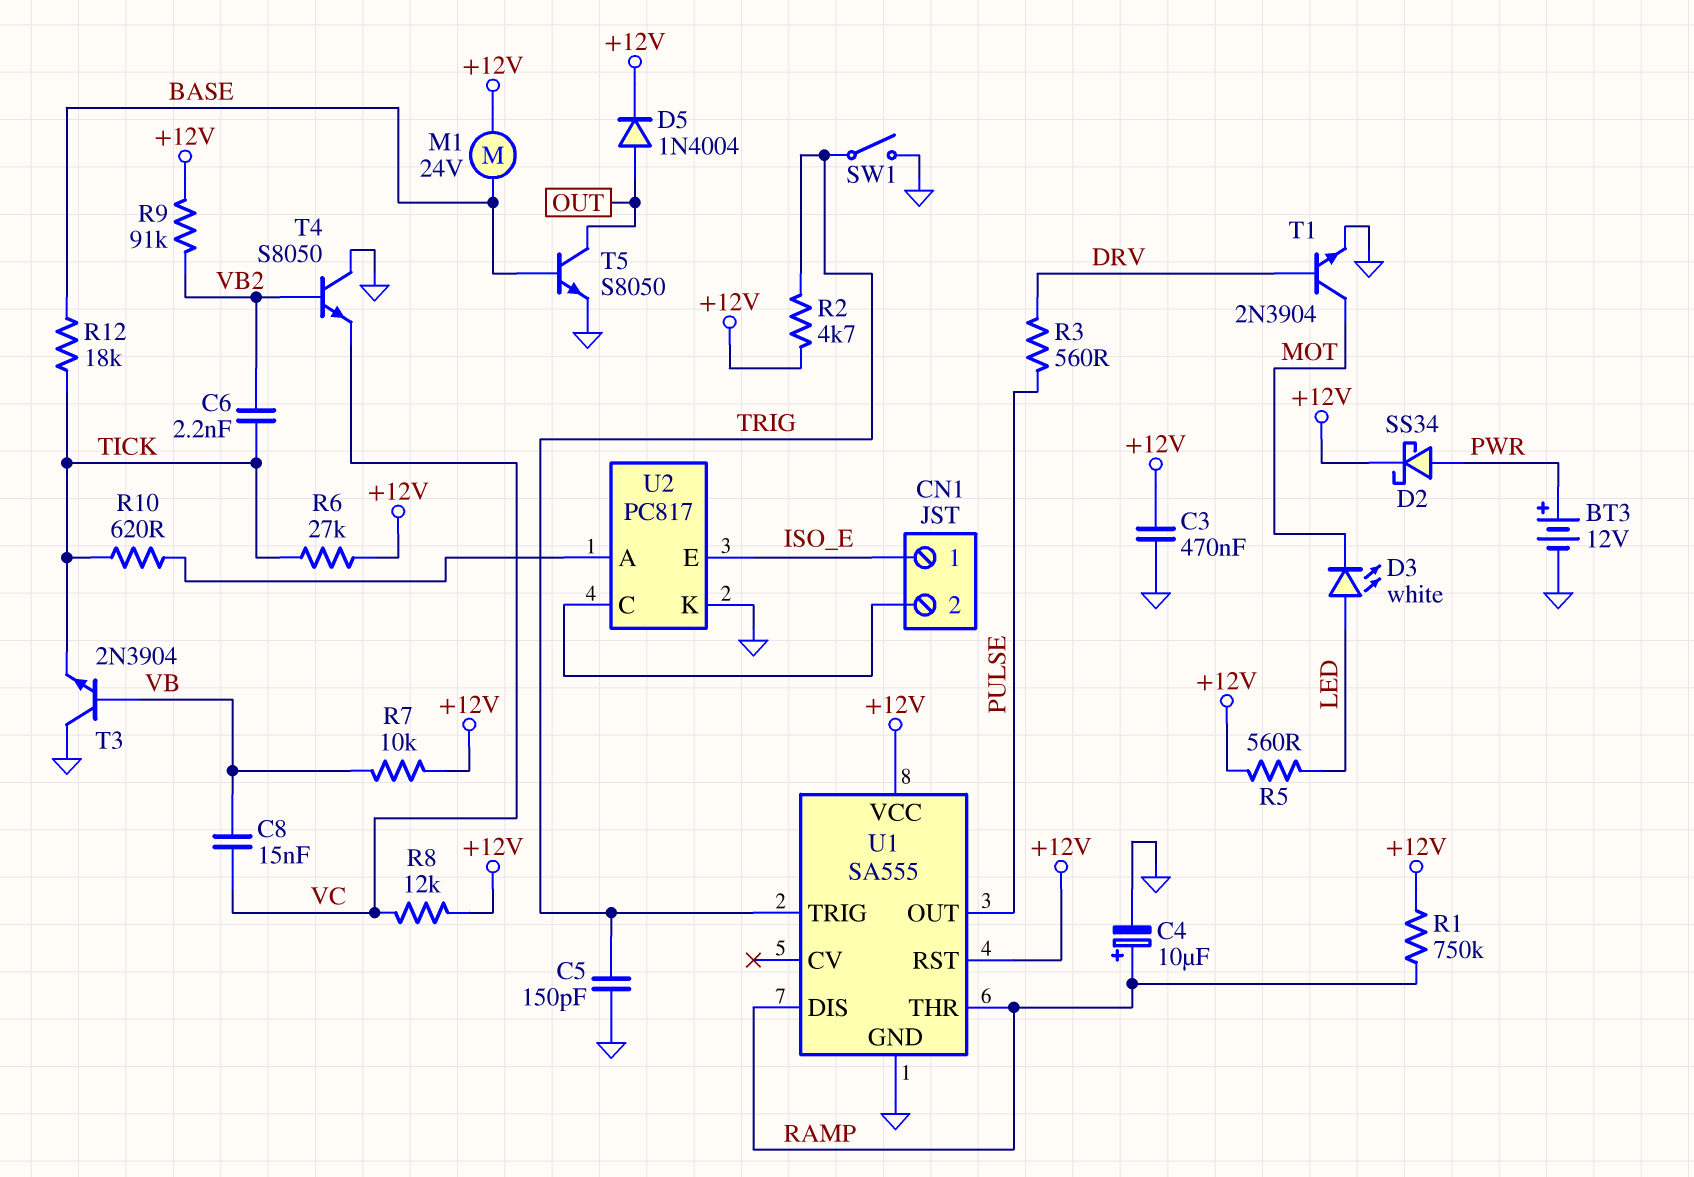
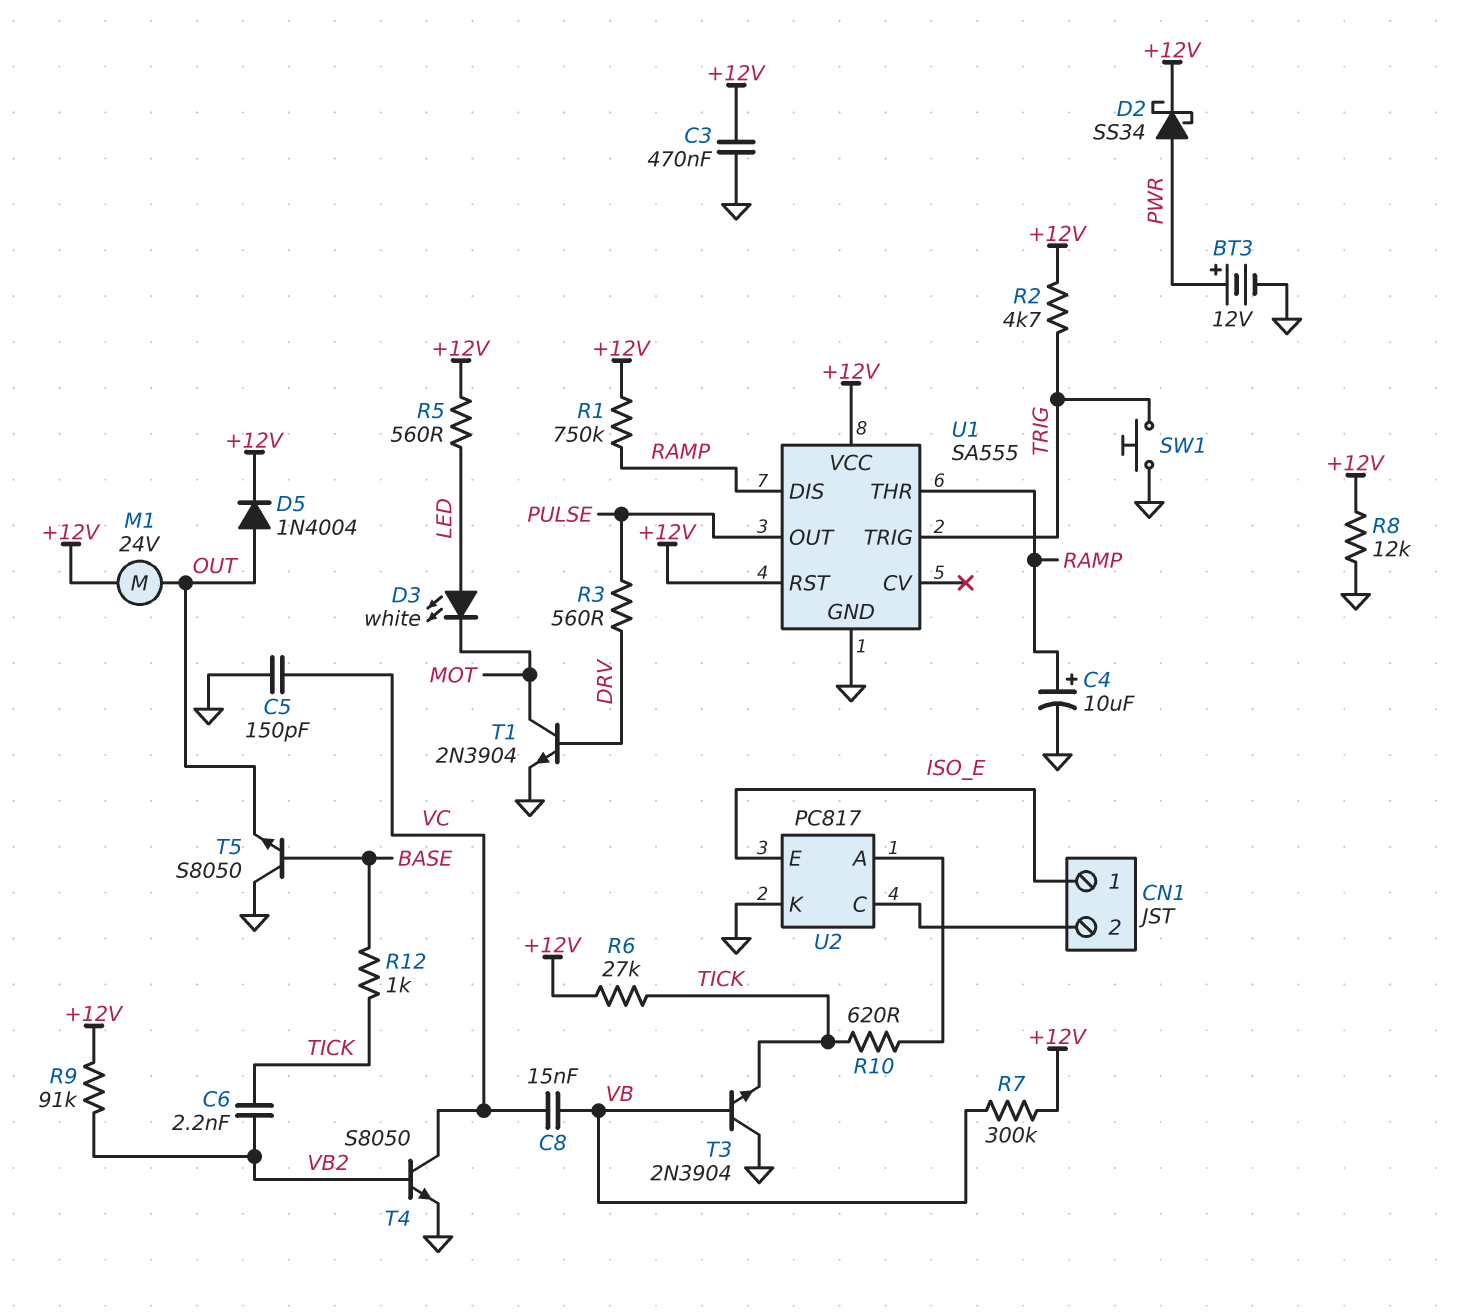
C5: 150pF (GND, TRIG) -> 150pF (GND, VC)
M1: motor 24V (+12V, BASE) -> motor 24V (+12V, OUT)
R7: 10k (+12V, VB) -> 300k (+12V, VB)
R8: 12k (+12V, VC) -> 12k (+12V, GND)
R12: 18k (BASE, TICK) -> 1k (BASE, TICK)
SW1: switch (GND, TRIG) -> button (GND, TRIG)
T4: NPN S8050 (B VB2, C GND, E VC) -> NPN S8050 (B VB2, C VC, E GND)
T5: NPN S8050 (B BASE, C OUT, E GND) -> NPN S8050 (B BASE, C GND, E OUT)

